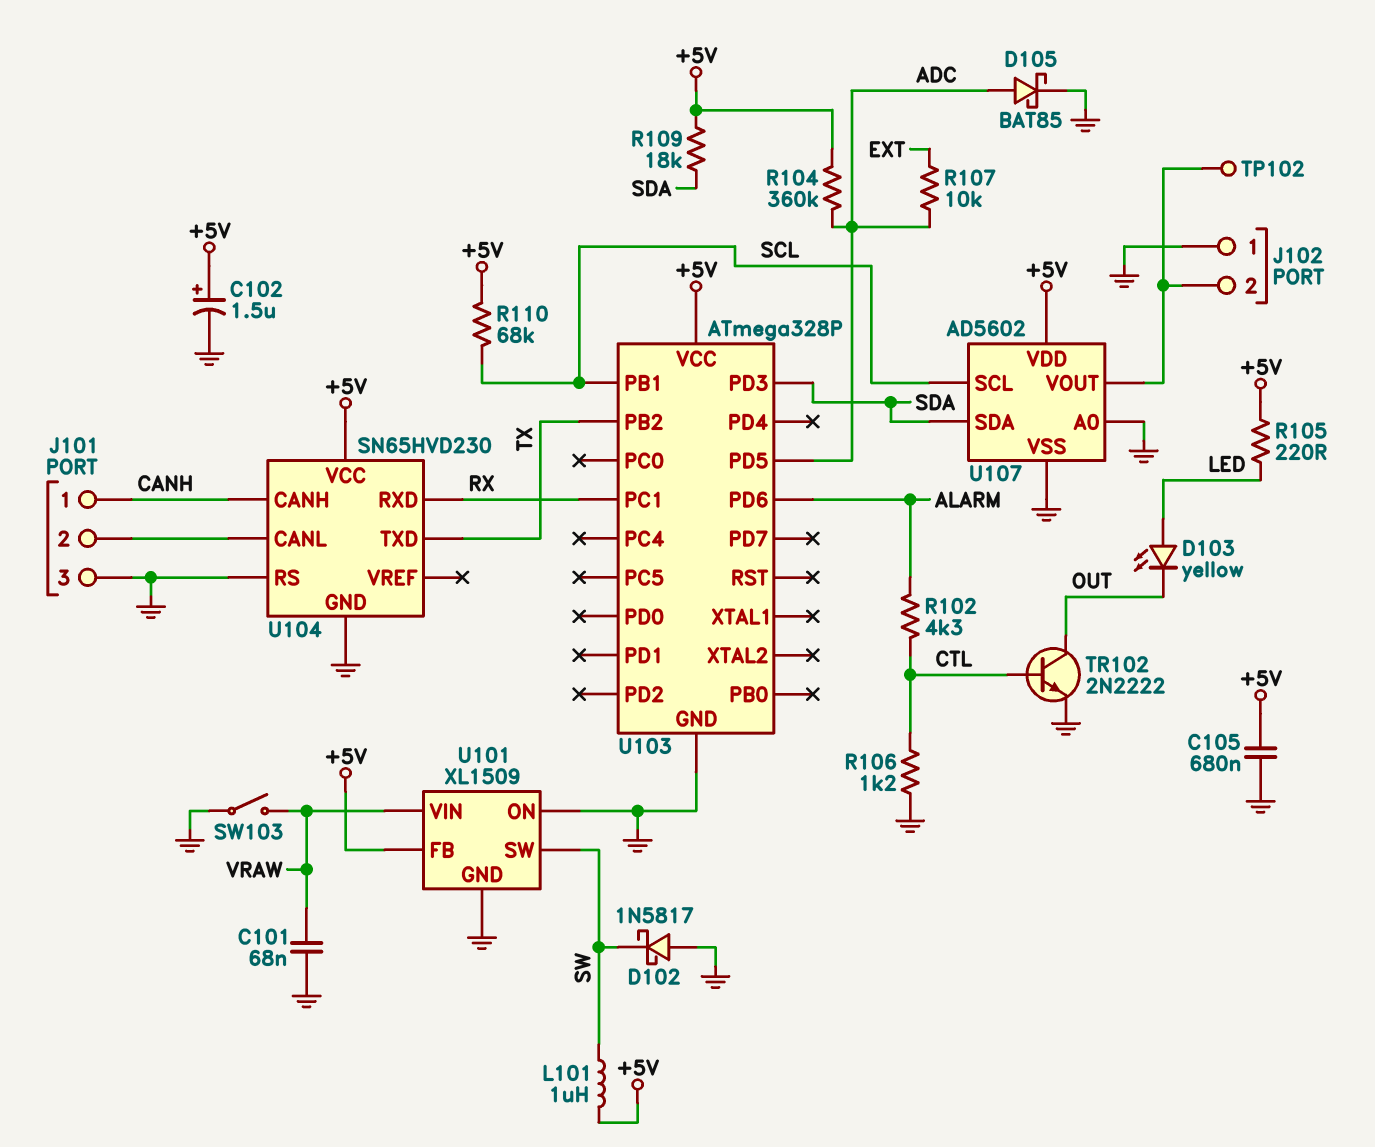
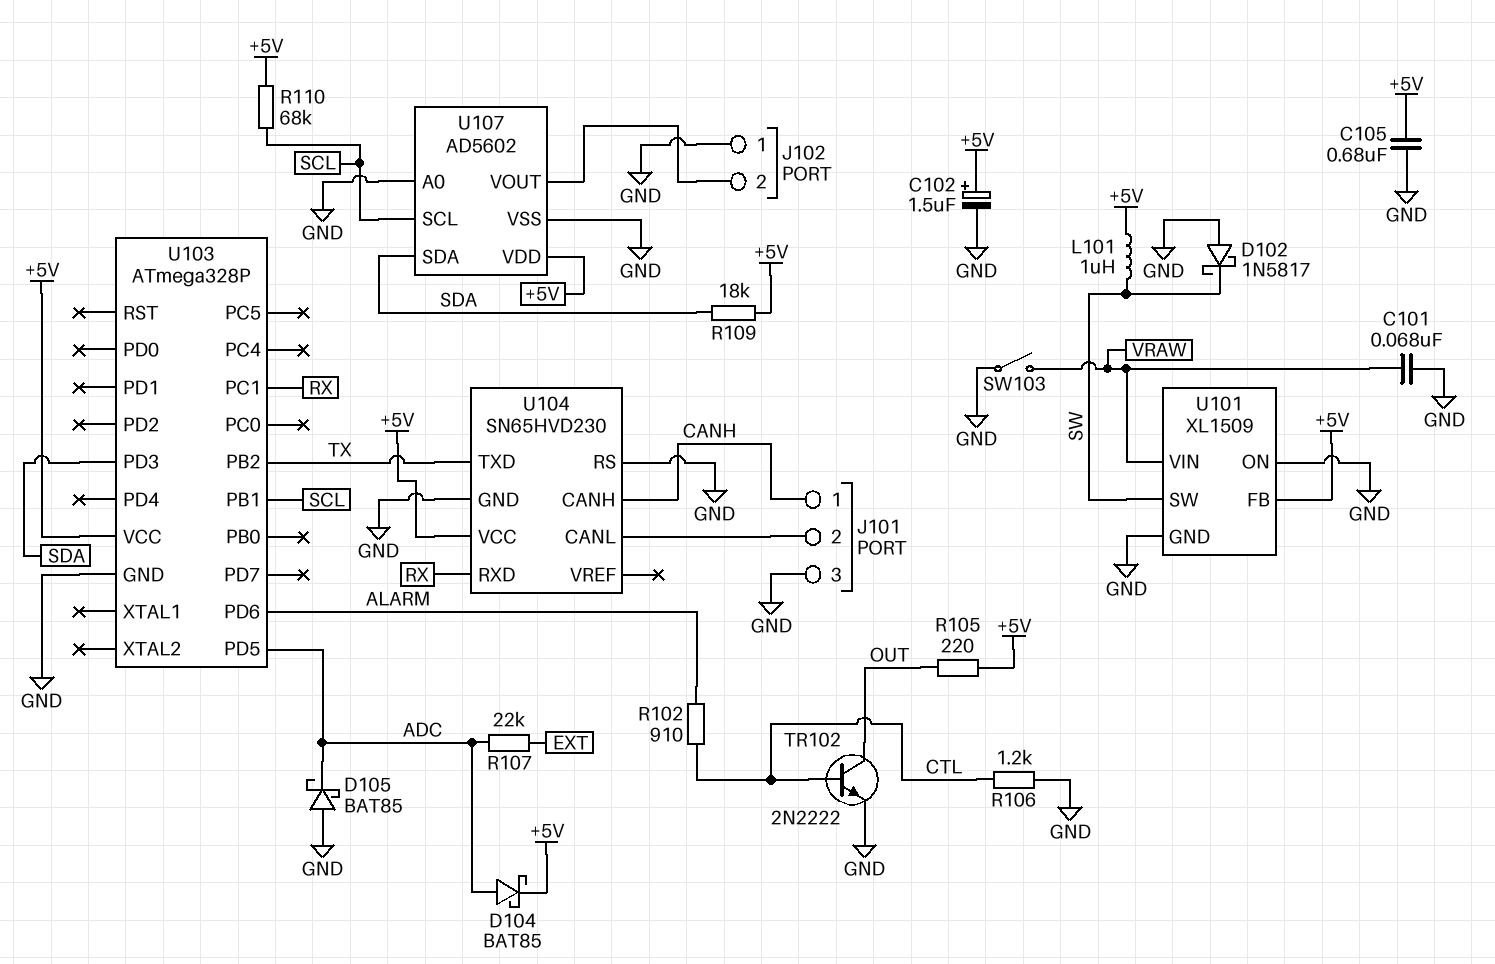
D103: LED yellow (A LED, K OUT) -> none
D104: none -> schottky BAT85 (A ADC, K +5V)
D105: schottky BAT85 (A ADC, K GND) -> schottky BAT85 (A GND, K ADC)
R102: 4.3k (ALARM, CTL) -> 910 (ALARM, CTL)
R104: 360k (+5V, ADC) -> none
R105: 220 (+5V, LED) -> 220 (+5V, OUT)
R107: 10k (ADC, EXT) -> 22k (ADC, EXT)
TP102: test point (J102/2) -> none

